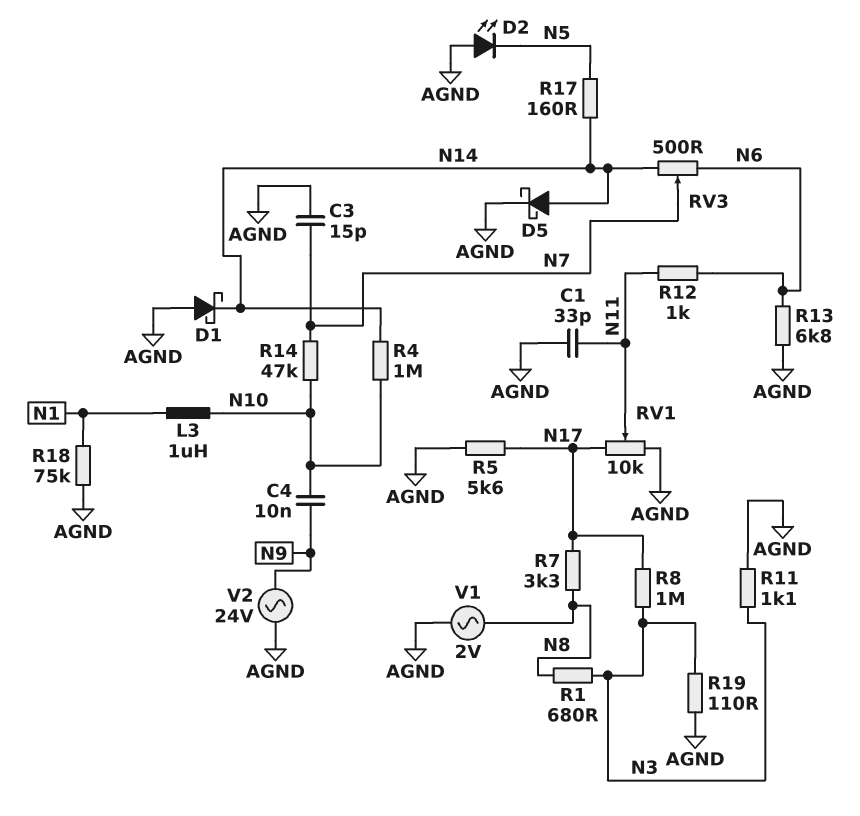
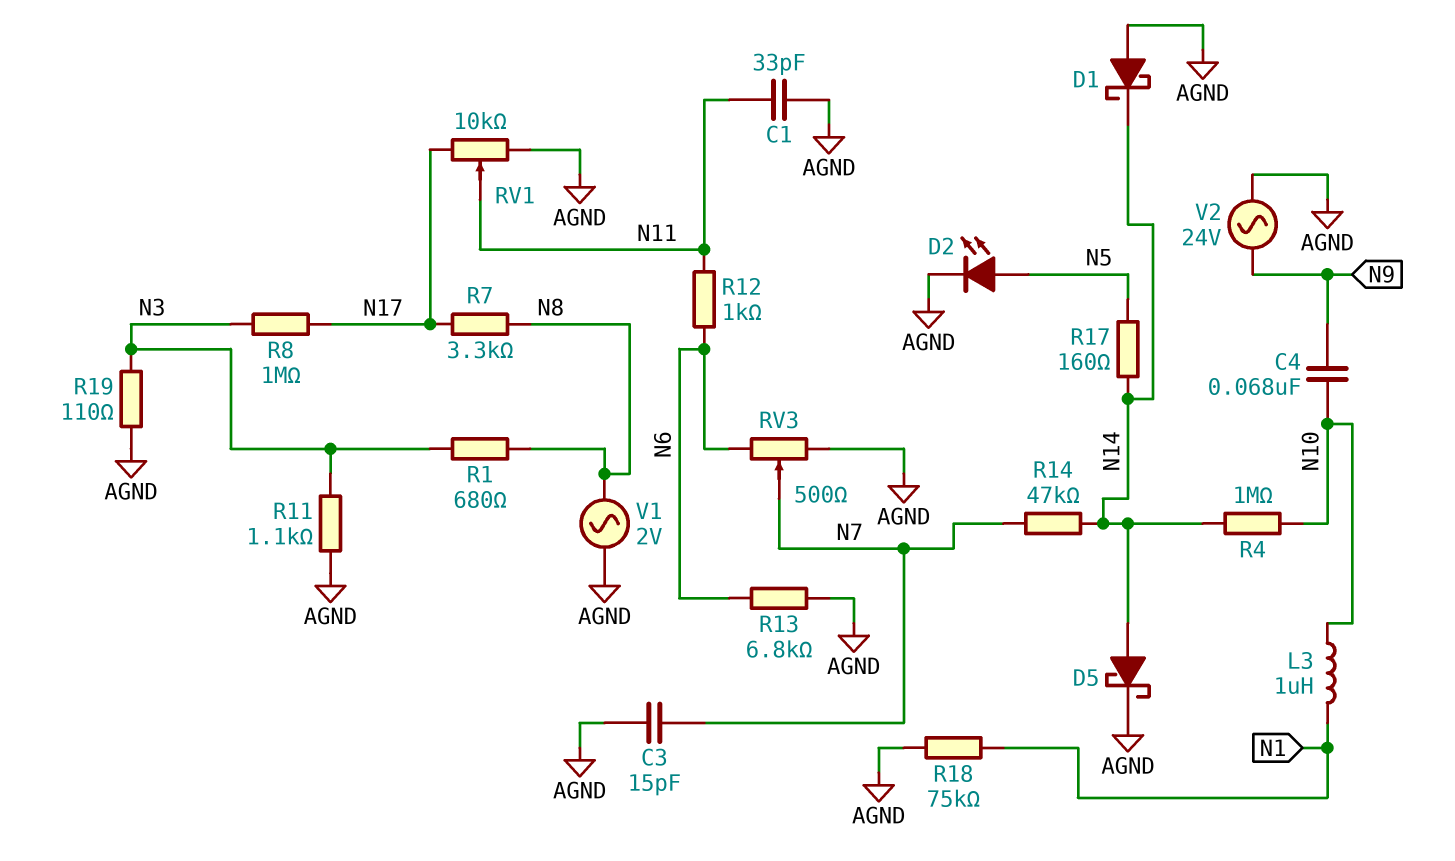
C4: 10nF (N9, N10) -> 68nF (N9, N10)
D2: LED (A AGND, K N5) -> LED (A N5, K AGND)
R5: 5.6k (AGND, N17) -> none
R14: 47k (N7, N10) -> 47k (N7, N14)
RV3: 500 (N6, N14, wiper N7) -> 500 (AGND, N6, wiper N7)

